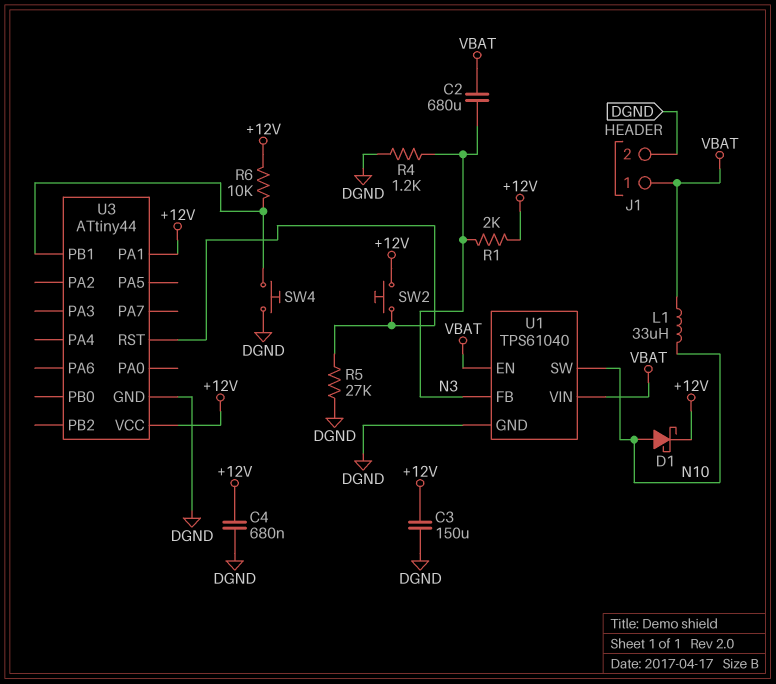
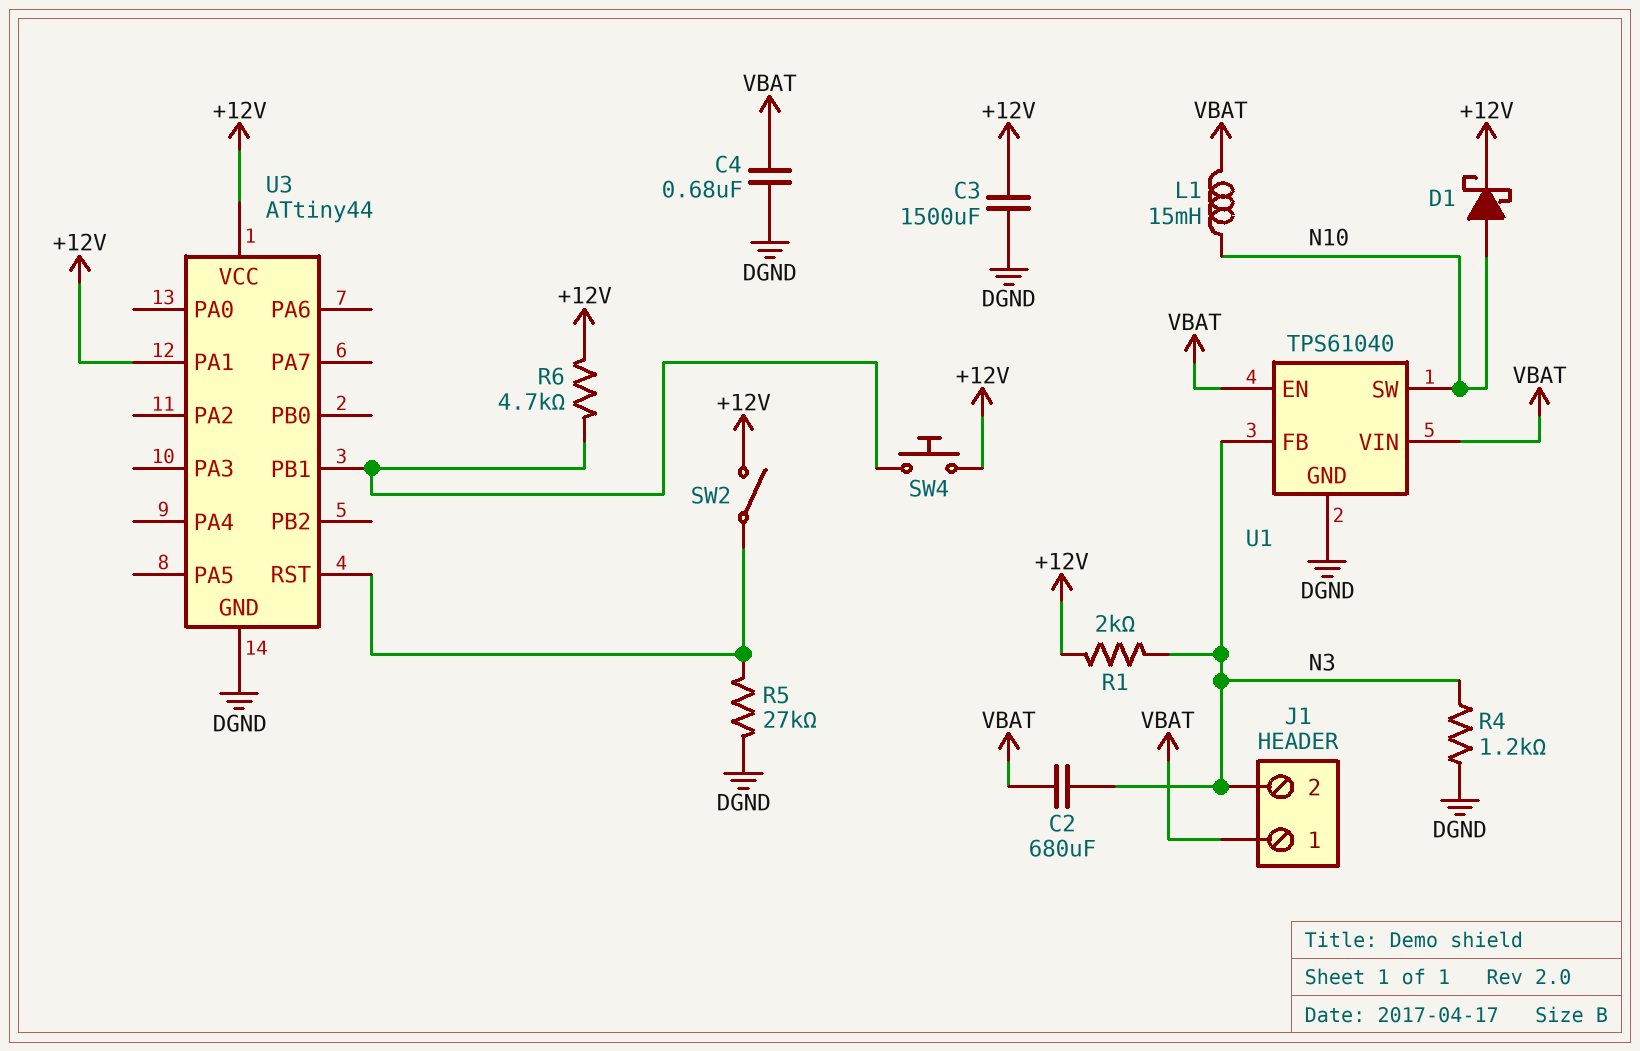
C3: 150uF (+12V, DGND) -> 1500uF (+12V, DGND)
C4: 680nF (+12V, DGND) -> 680nF (DGND, VBAT)
J1 pin 2: DGND -> N3
L1: 33uH (N10, VBAT) -> 15mH (N10, VBAT)
R6: 10k (+12V, U3/PB1) -> 4.7k (+12V, U3/PB1)
SW2: button (+12V, U3/RST) -> switch (+12V, U3/RST)
SW4: button (DGND, U3/PB1) -> button (+12V, U3/PB1)

